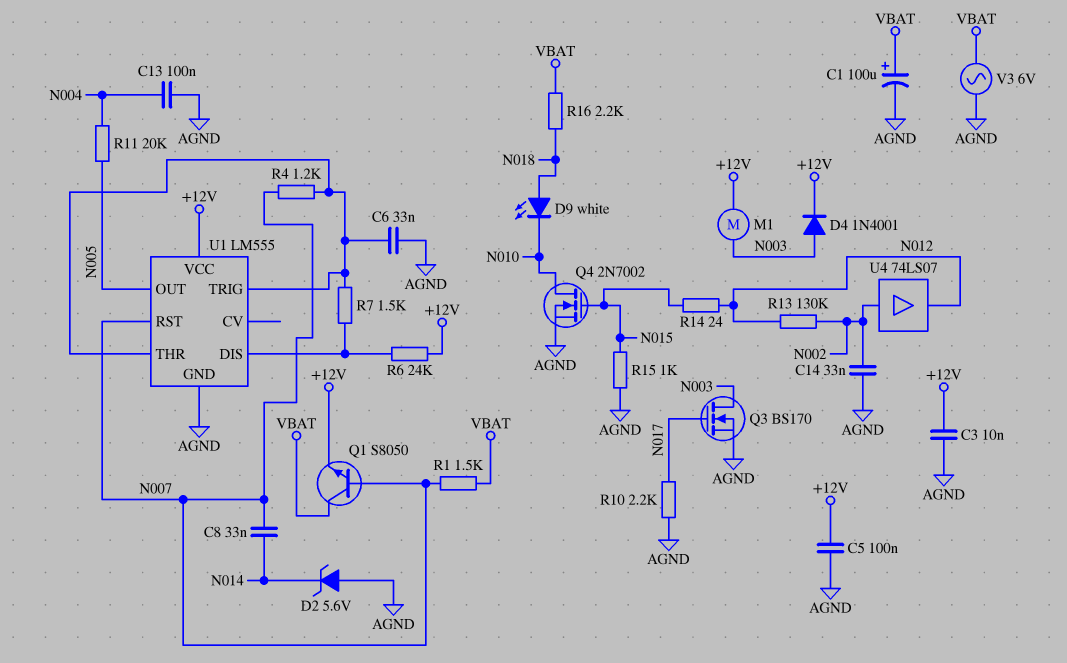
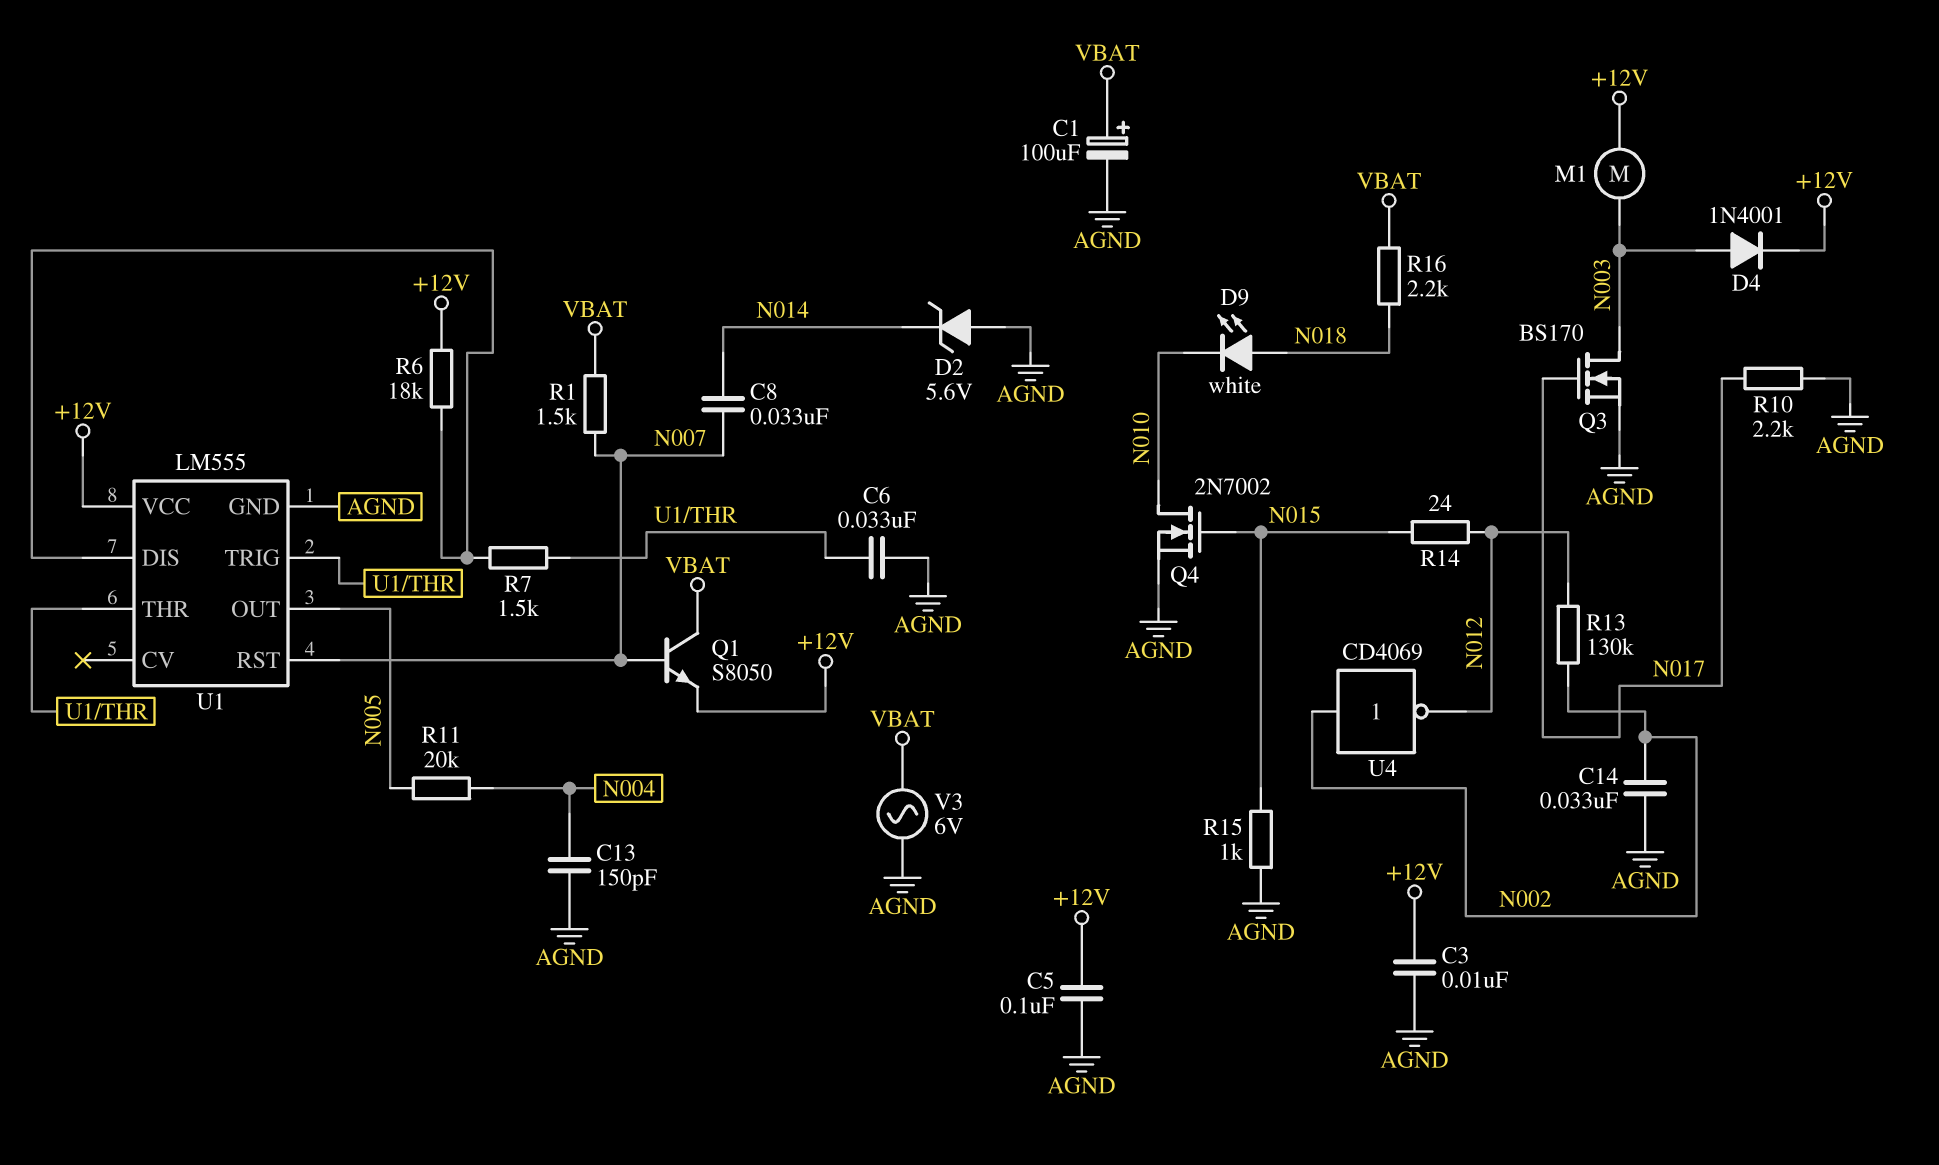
C13: 100nF (AGND, N004) -> 150pF (AGND, N004)
R4: 1.2k (N007, U1/THR) -> none
R6: 24k (+12V, U1/DIS) -> 18k (+12V, U1/DIS)
U4: buffer 74LS07 (in N002, out N012) -> NOT CD4069 (in N002, out N012)

